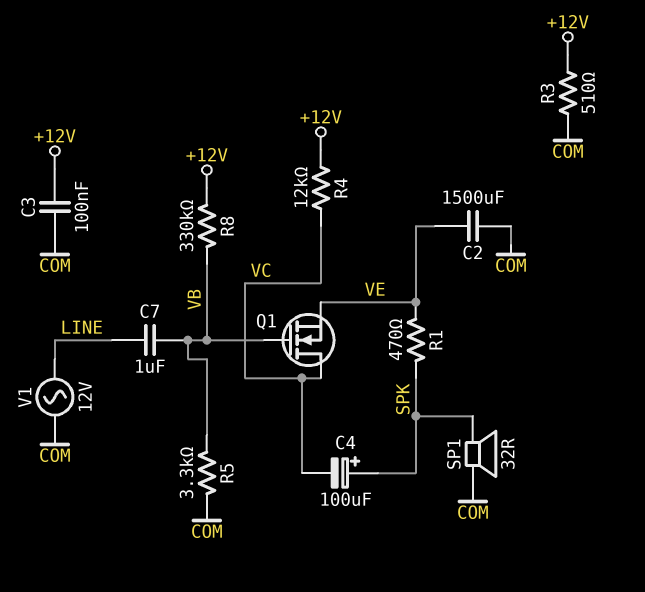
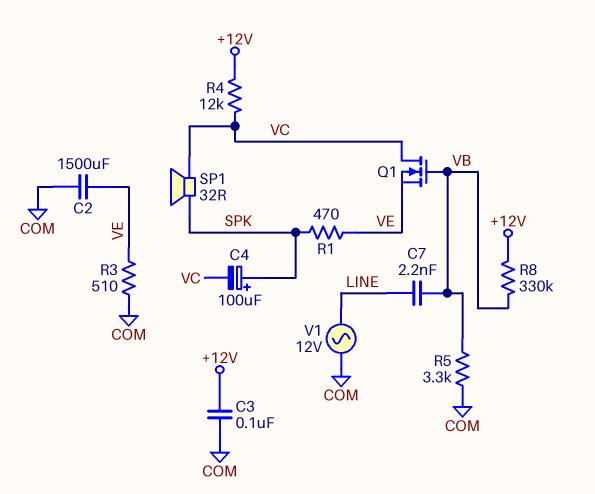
C7: 1uF (LINE, VB) -> 2.2nF (LINE, VB)
R3: 510 (+12V, COM) -> 510 (COM, VE)
SP1: speaker 32R (COM, SPK) -> speaker 32R (SPK, VC)

